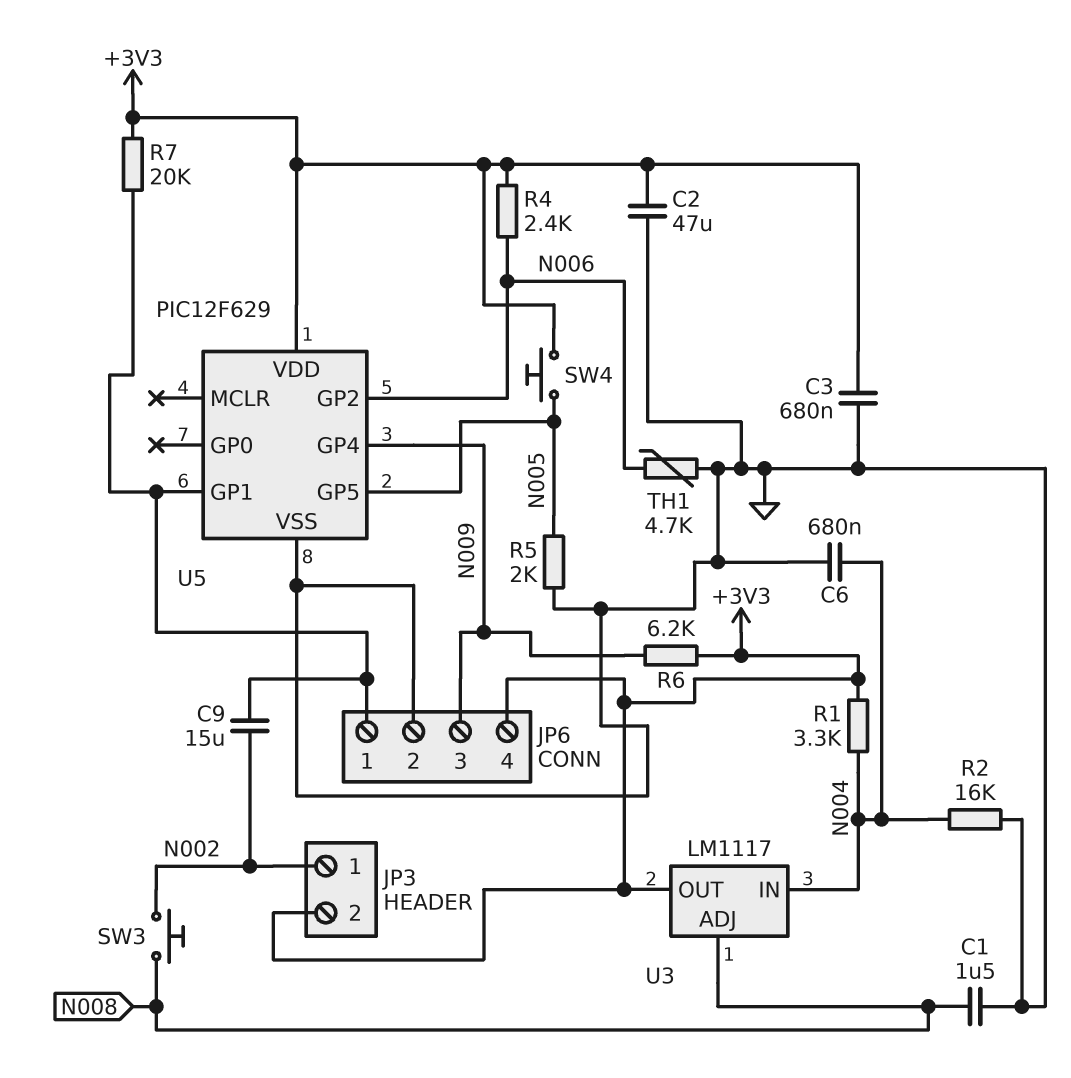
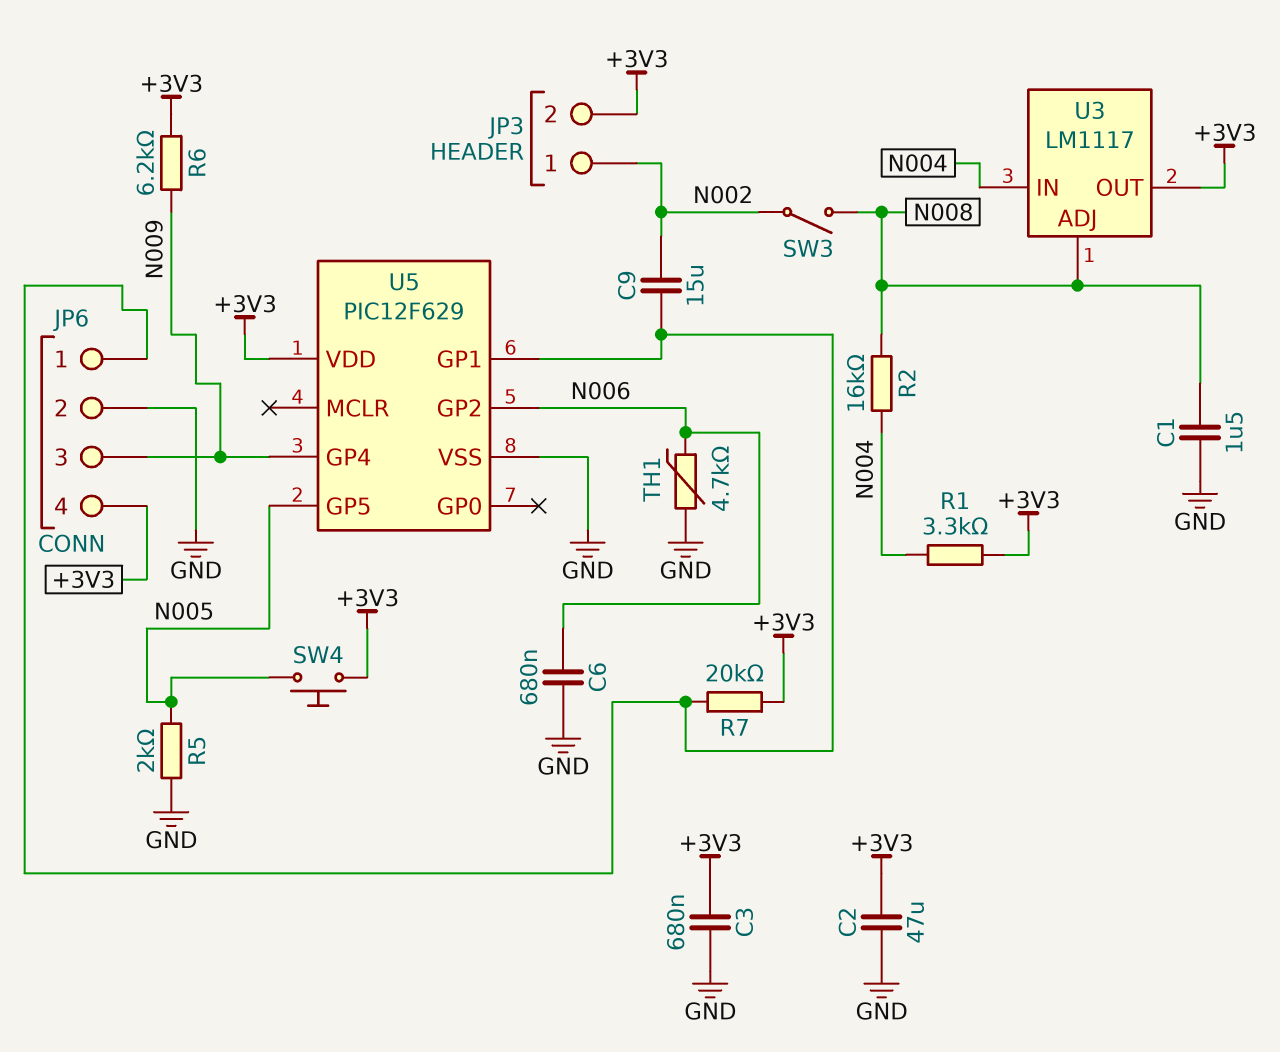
C6: 680nF (GND, N004) -> 680nF (GND, N006)
R2: 16k (GND, N004) -> 16k (N004, N008)
R4: 2.4k (+3V3, N006) -> none
SW3: button (N002, N008) -> switch (N002, N008)

